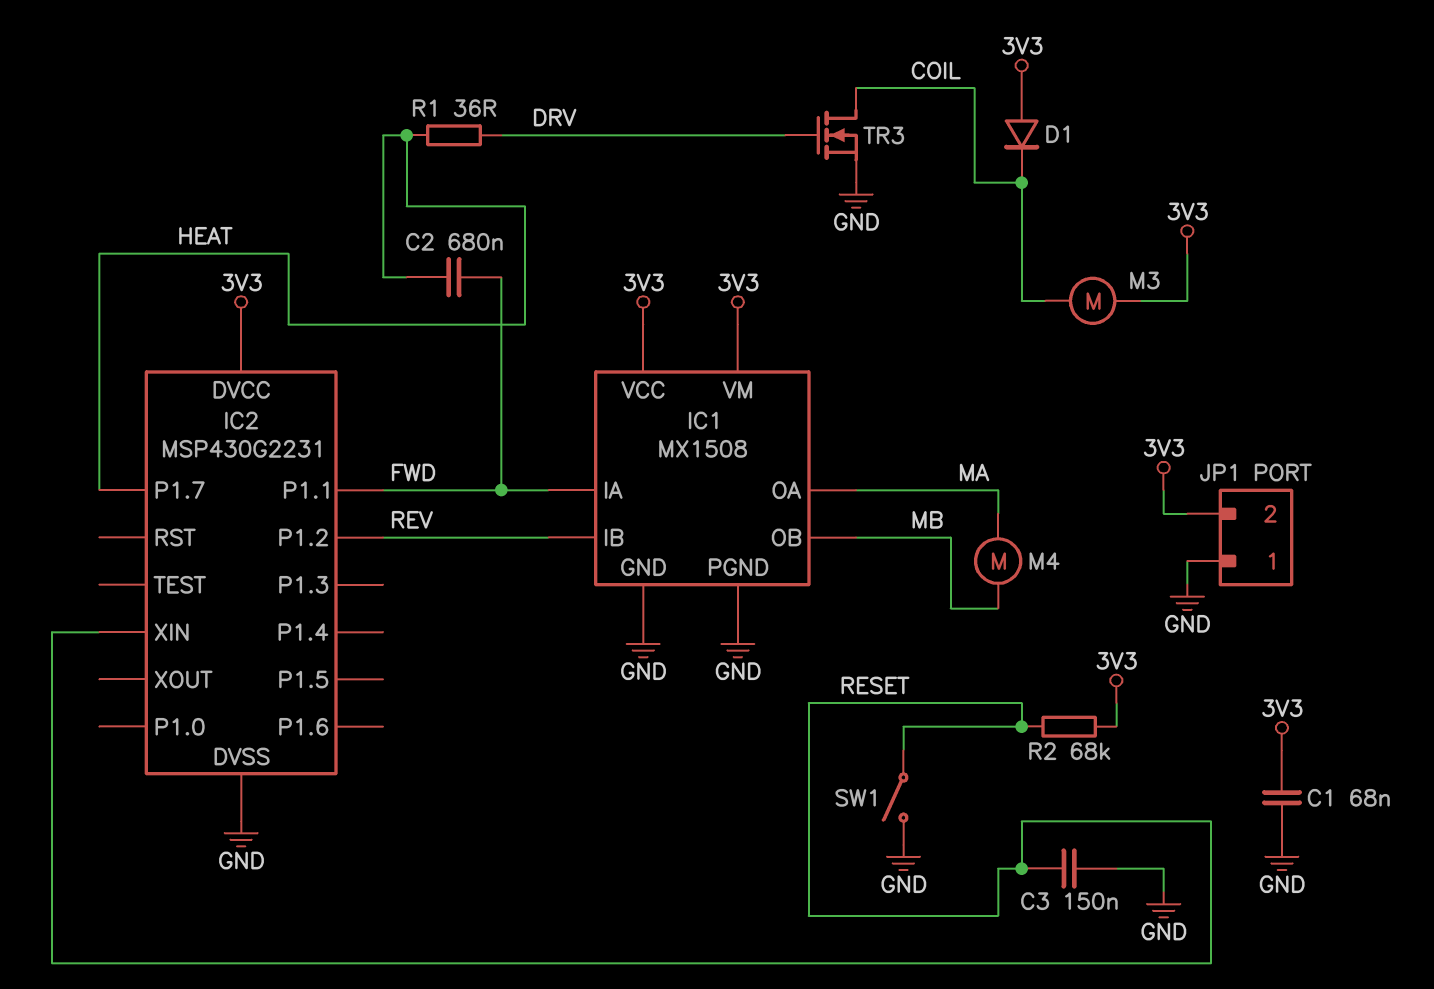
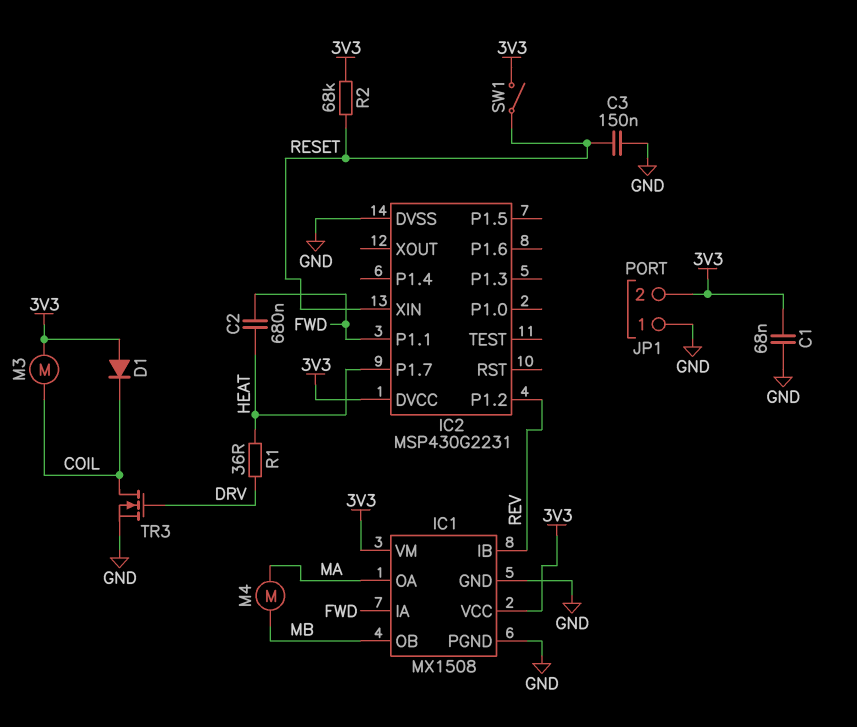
SW1: switch (GND, RESET) -> switch (3V3, RESET)

